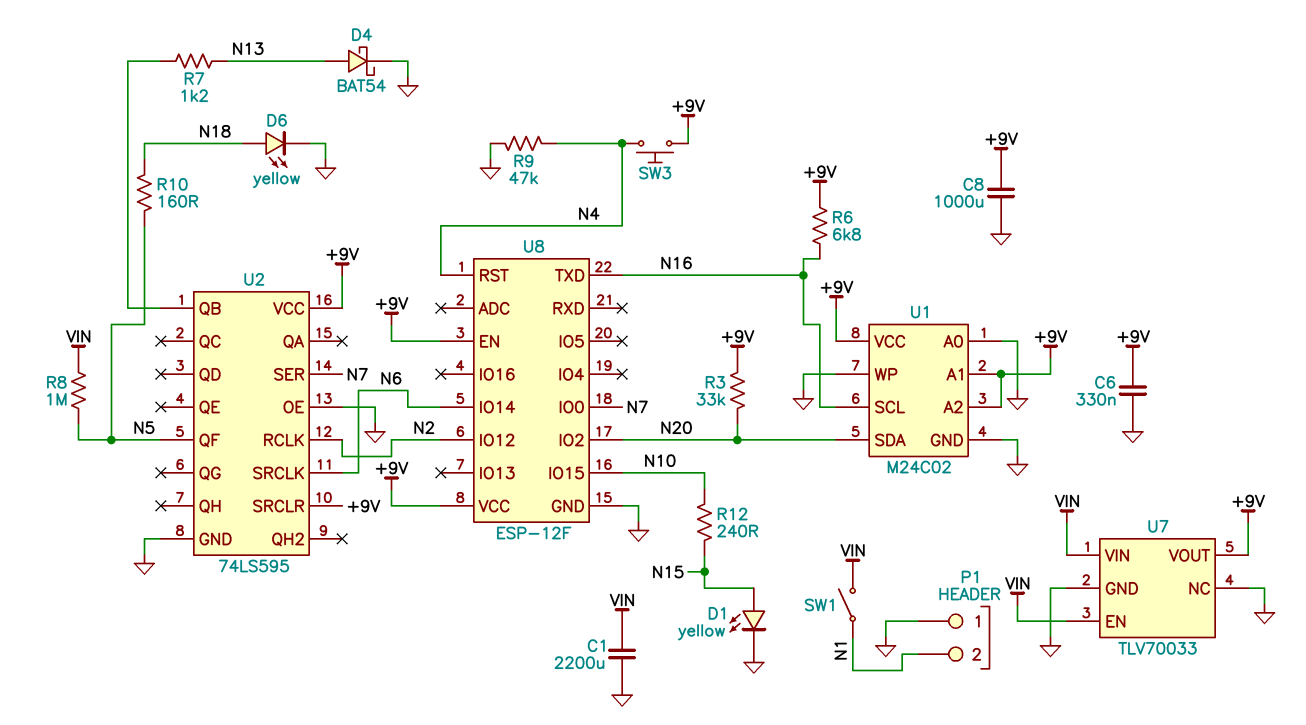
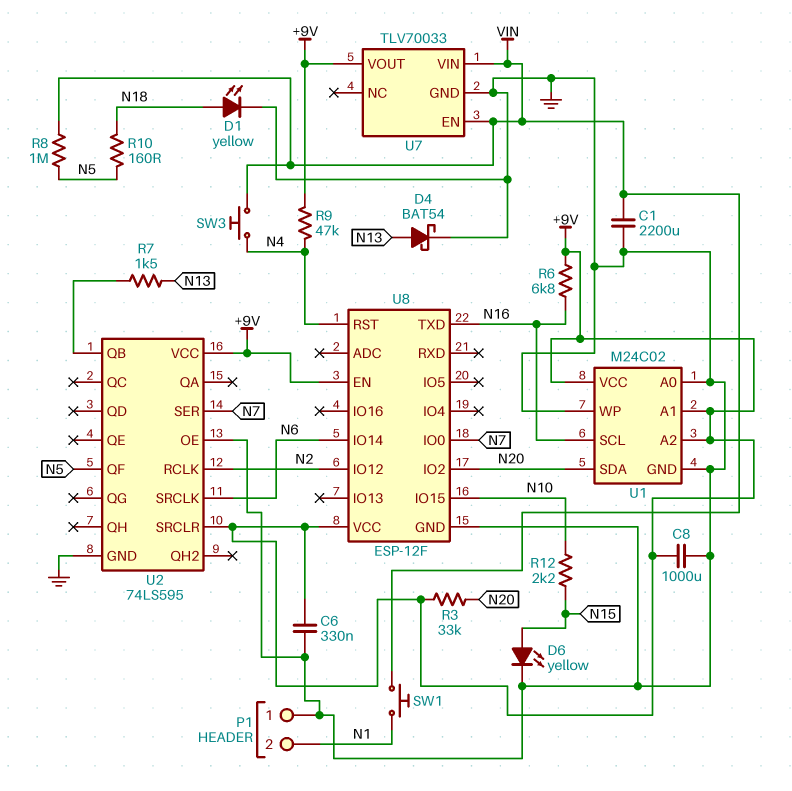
D1: LED yellow (A N15, K GND) -> LED yellow (A N18, K GND)
D6: LED yellow (A N18, K GND) -> LED yellow (A N15, K GND)
R7: 1.2k (N13, U2/QB) -> 1.5k (N13, U2/QB)
R9: 47k (GND, N4) -> 47k (+9V, N4)
R12: 240 (N10, N15) -> 2.2k (N10, N15)
SW1: switch (N1, VIN) -> button (N1, VIN)
SW3: button (+9V, N4) -> button (N4, VIN)
U7 pin NC: GND -> none

